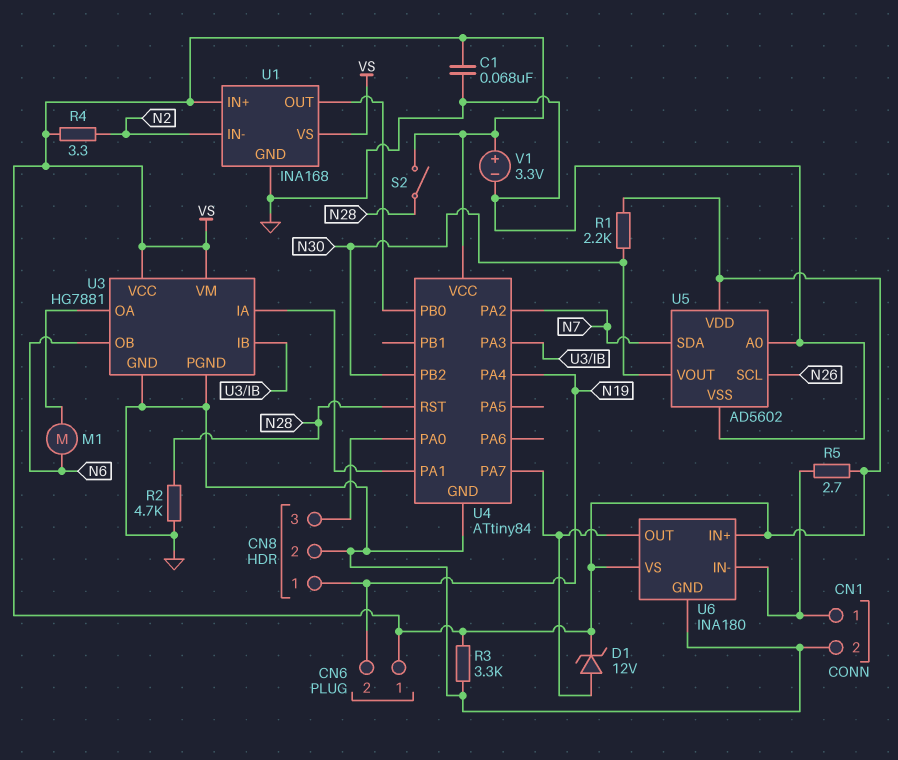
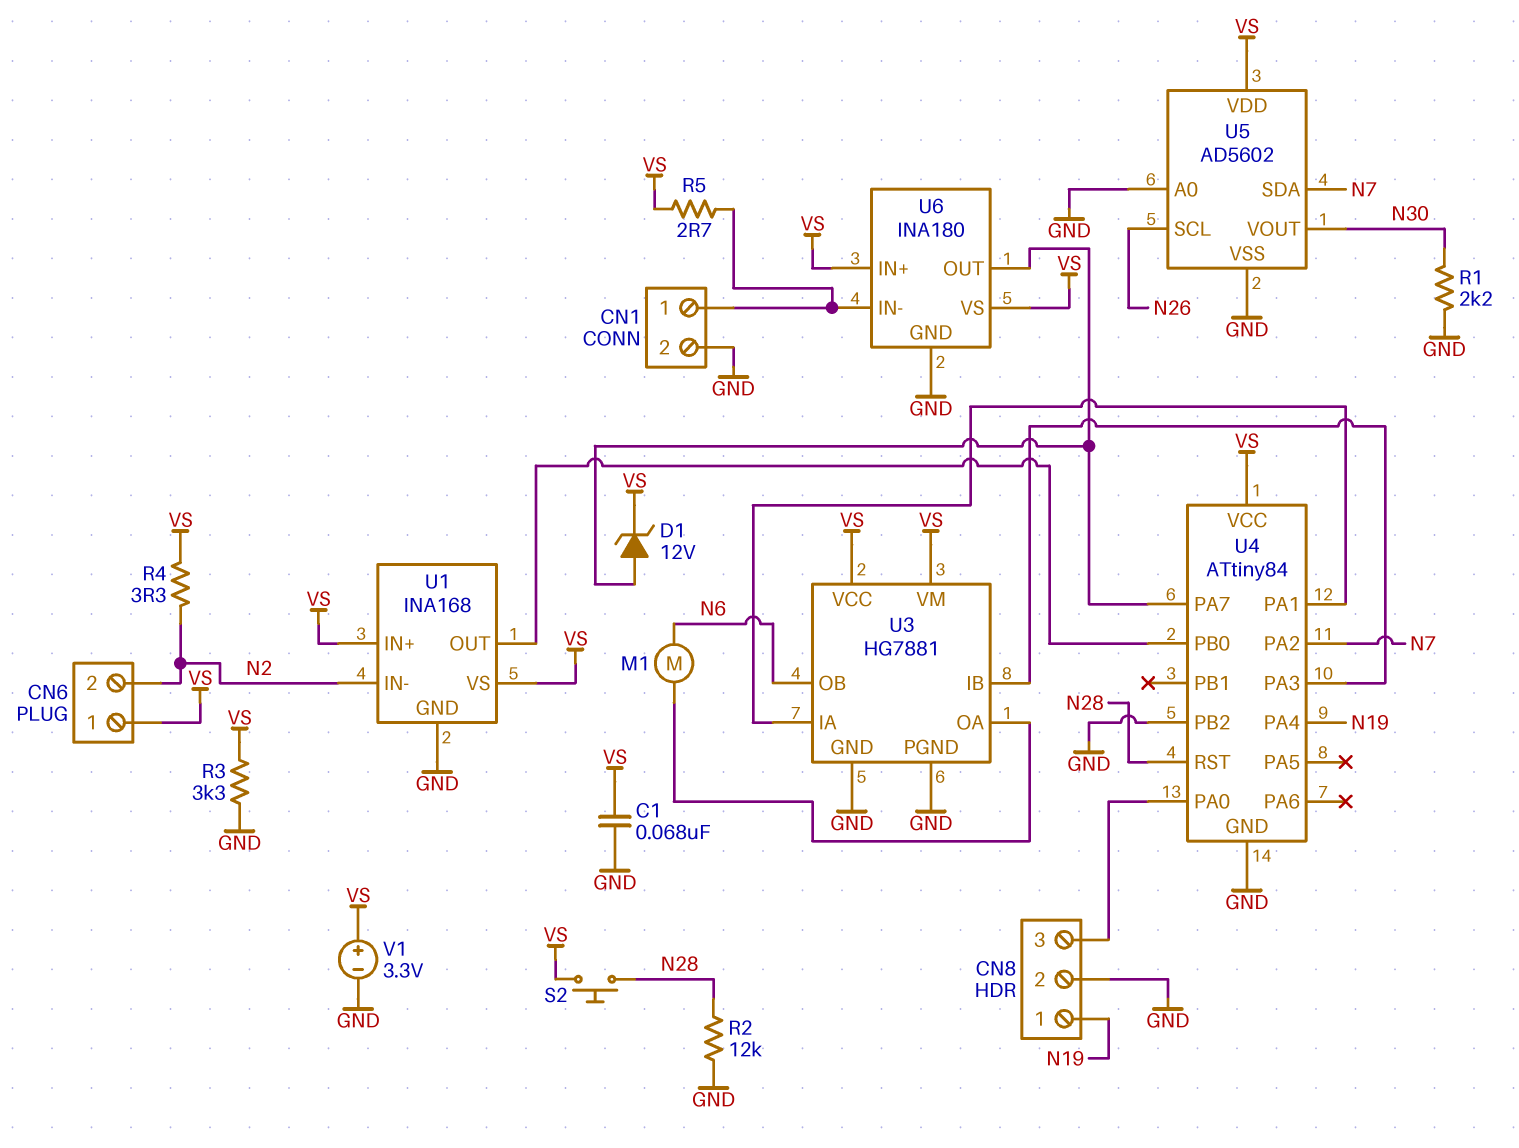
CN6 pin 2: N19 -> N2
R1: 2.2k (N30, VS) -> 2.2k (GND, N30)
R2: 4.7k (GND, N28) -> 12k (GND, N28)
S2: switch (N28, VS) -> button (N28, VS)
U4 pin PB2: N30 -> GND

